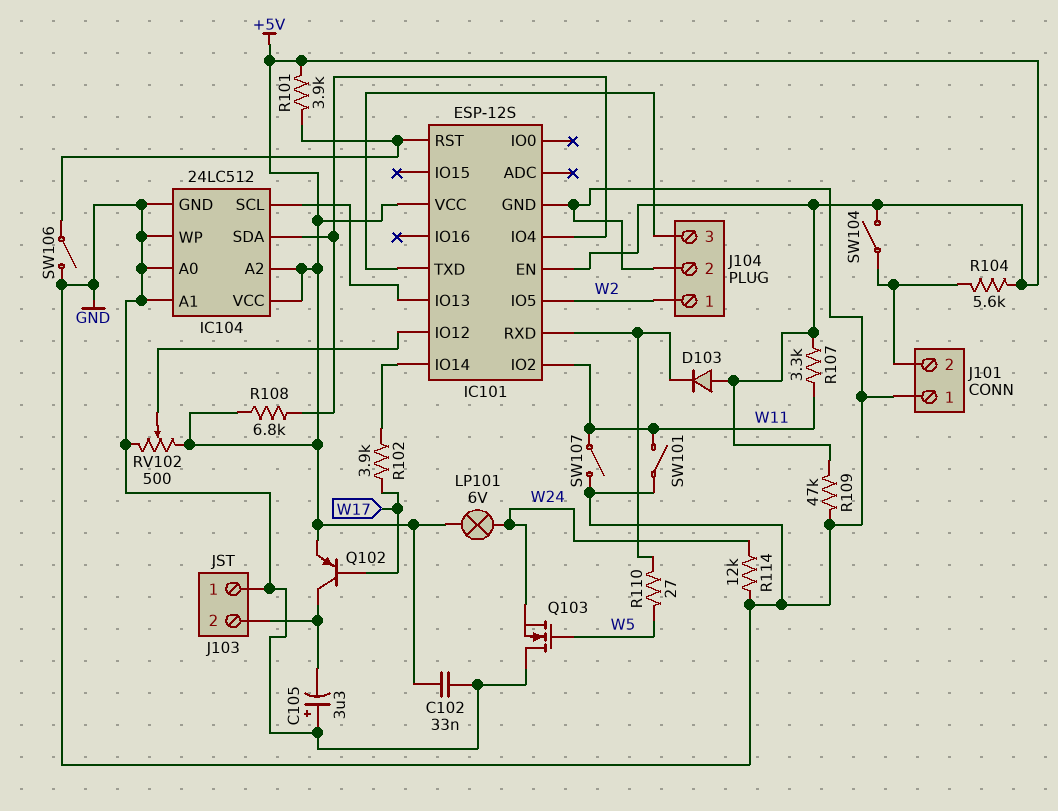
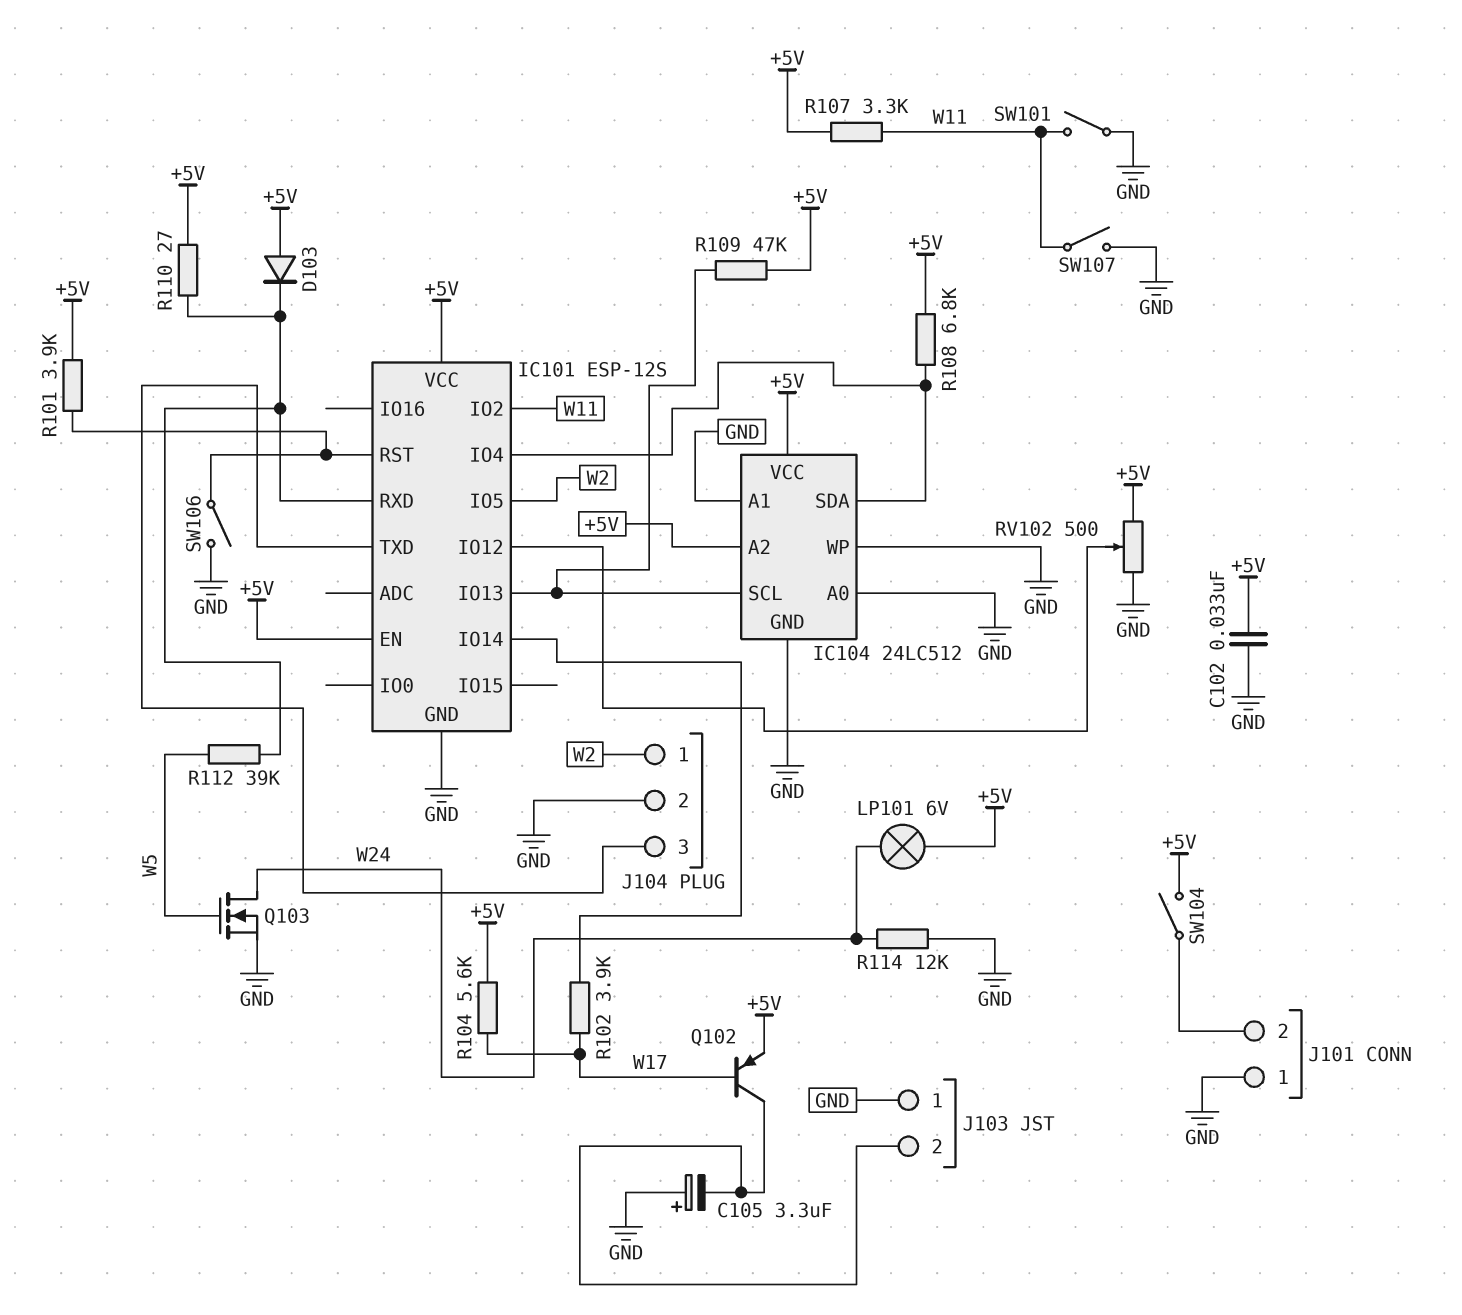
Q103: NMOS (G W5, D GND, S W24) -> NMOS (G W5, D W24, S GND)
R104: 5.6k (+5V, J101/2) -> 5.6k (+5V, W17)
R109: 47k (+5V, GND) -> 47k (+5V, IC101/IO13)
R110: 27 (IC101/RXD, W5) -> 27 (+5V, IC101/RXD)
R112: none -> 39k (IC101/RXD, W5)

